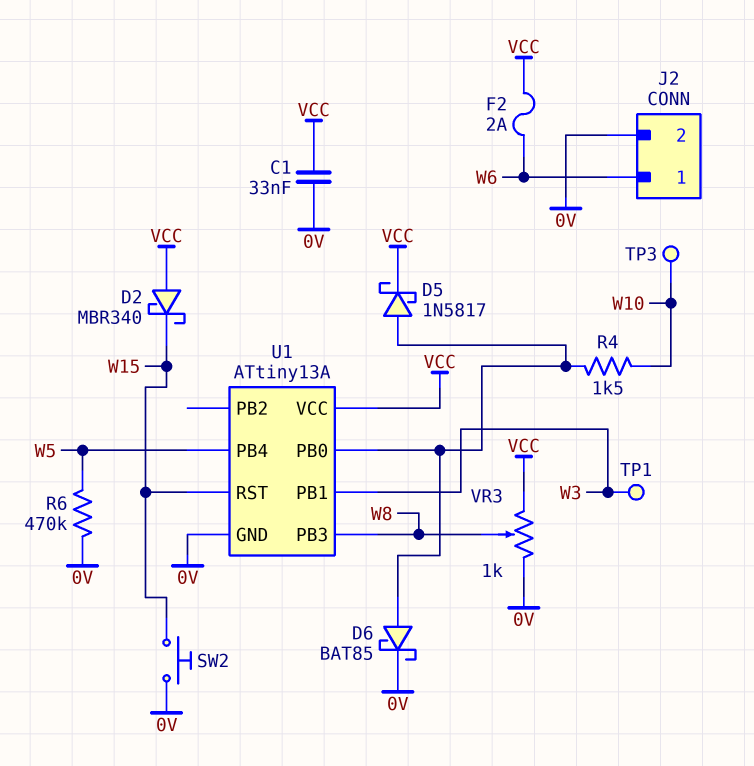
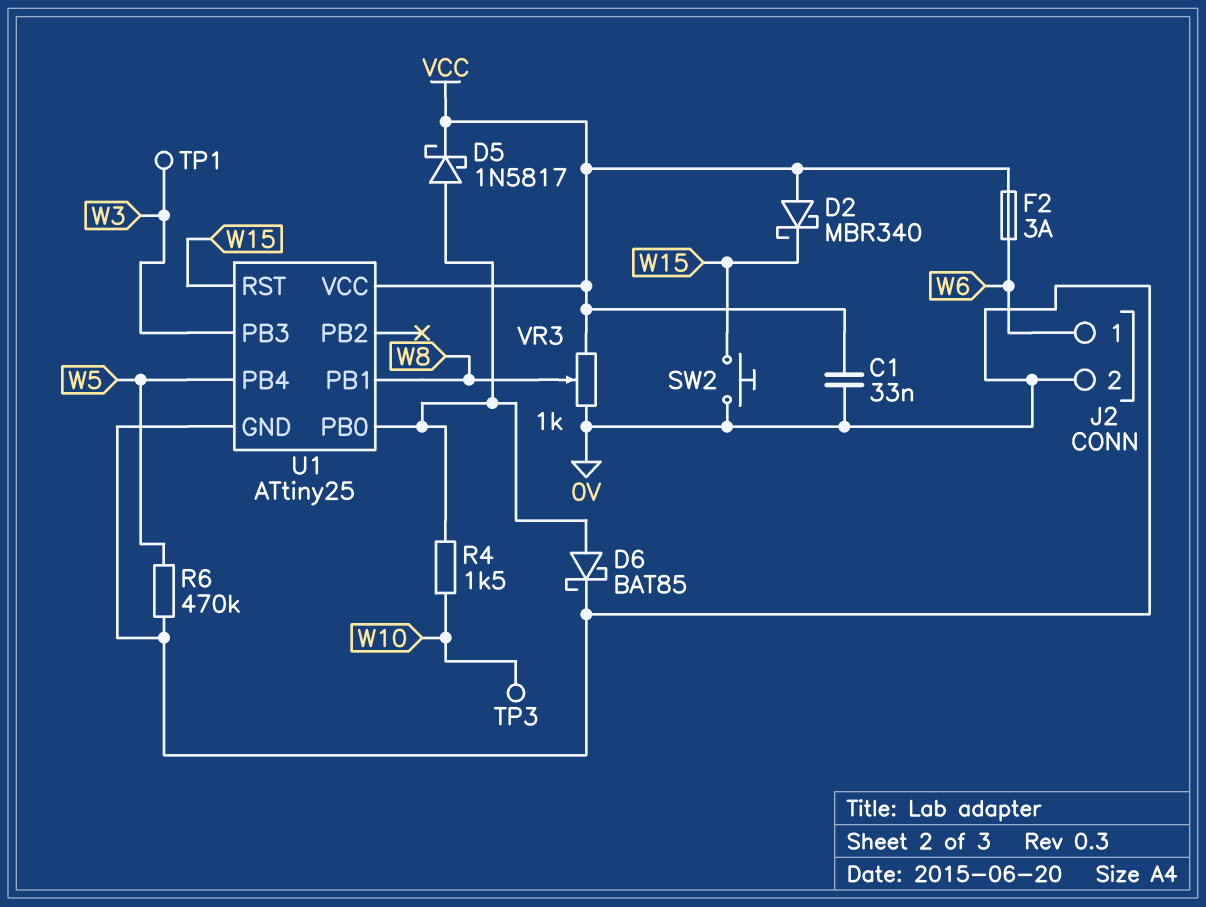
F2: 2A (VCC, W6) -> 3A (VCC, W6)
U1: ATtiny13A -> ATtiny25
U1 pin PB1: W3 -> W8
U1 pin PB3: W8 -> W3

